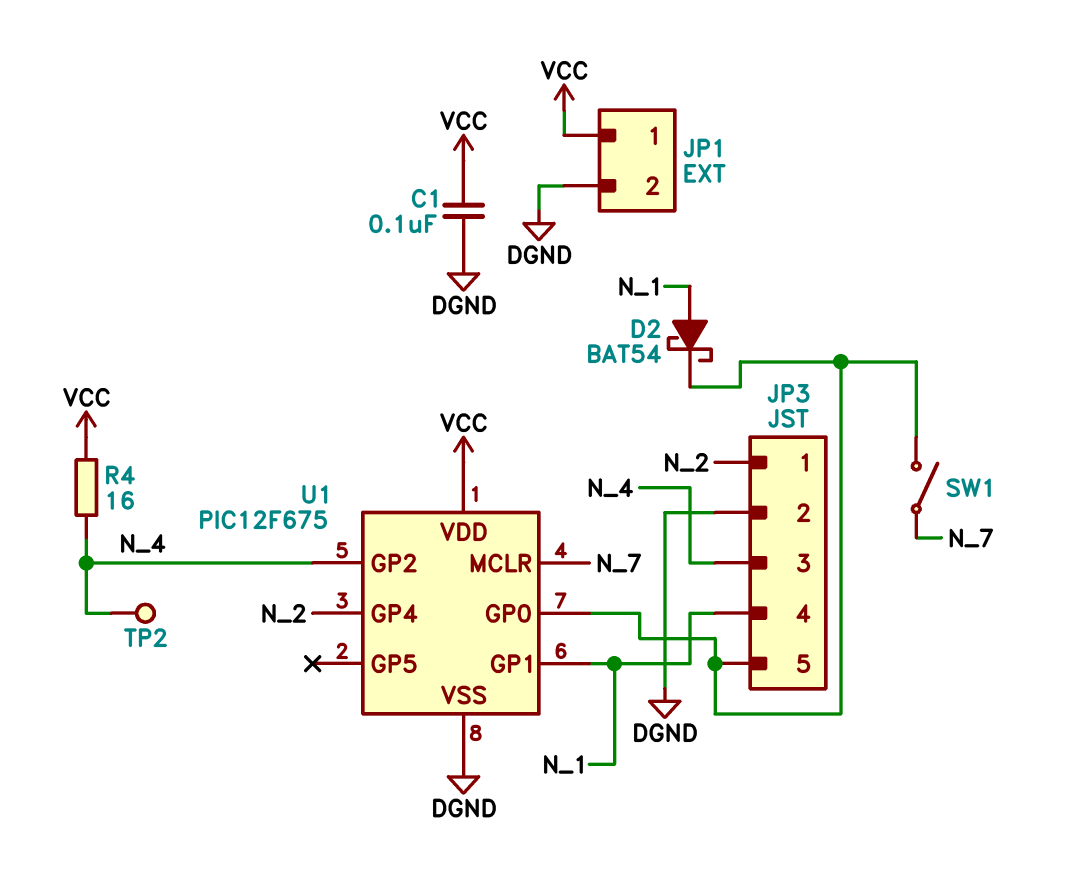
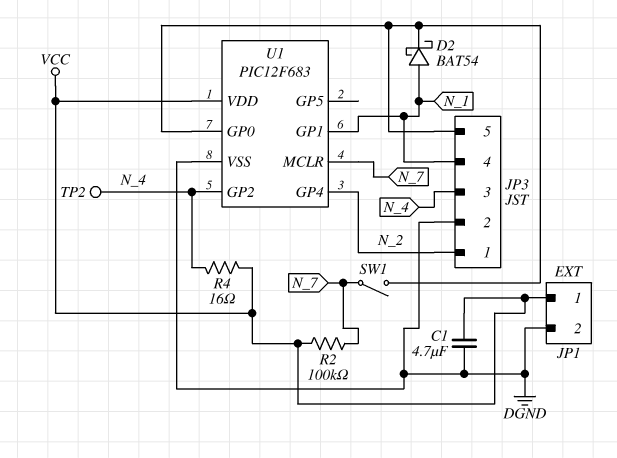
C1: 100nF (DGND, VCC) -> 4.7uF (DGND, VCC)
R2: none -> 100k (N_7, VCC)
U1: PIC12F675 -> PIC12F683

